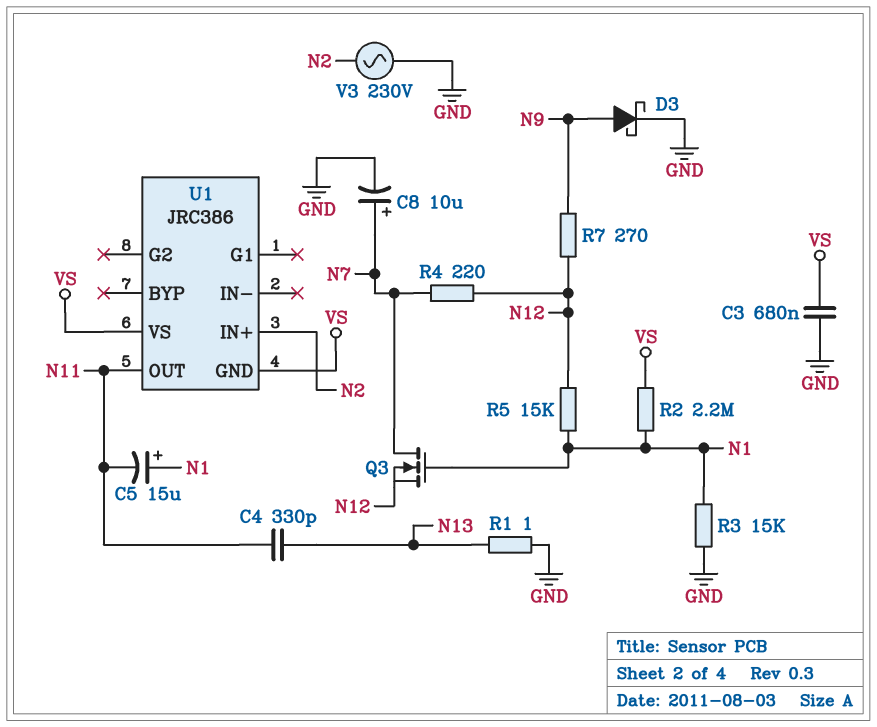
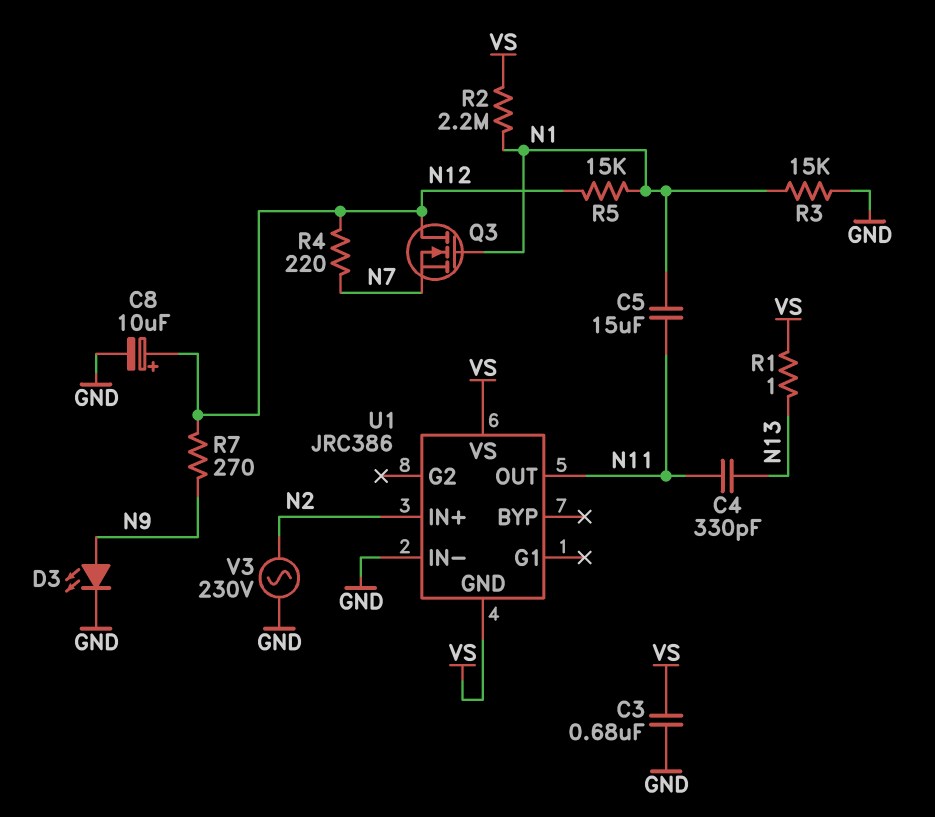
C5: 15uF (plus N1, minus N11) -> 15uF (N1, N11)
C8: 10uF (plus N7, minus GND) -> 10uF (plus N12, minus GND)
D3: schottky (A N9, K GND) -> LED (A N9, K GND)
Q3: NMOS (G N1, D N7, S N12) -> NMOS (G N1, D N12, S N7)
R1: 1 (GND, N13) -> 1 (N13, VS)
U1 pin IN-: none -> GND

